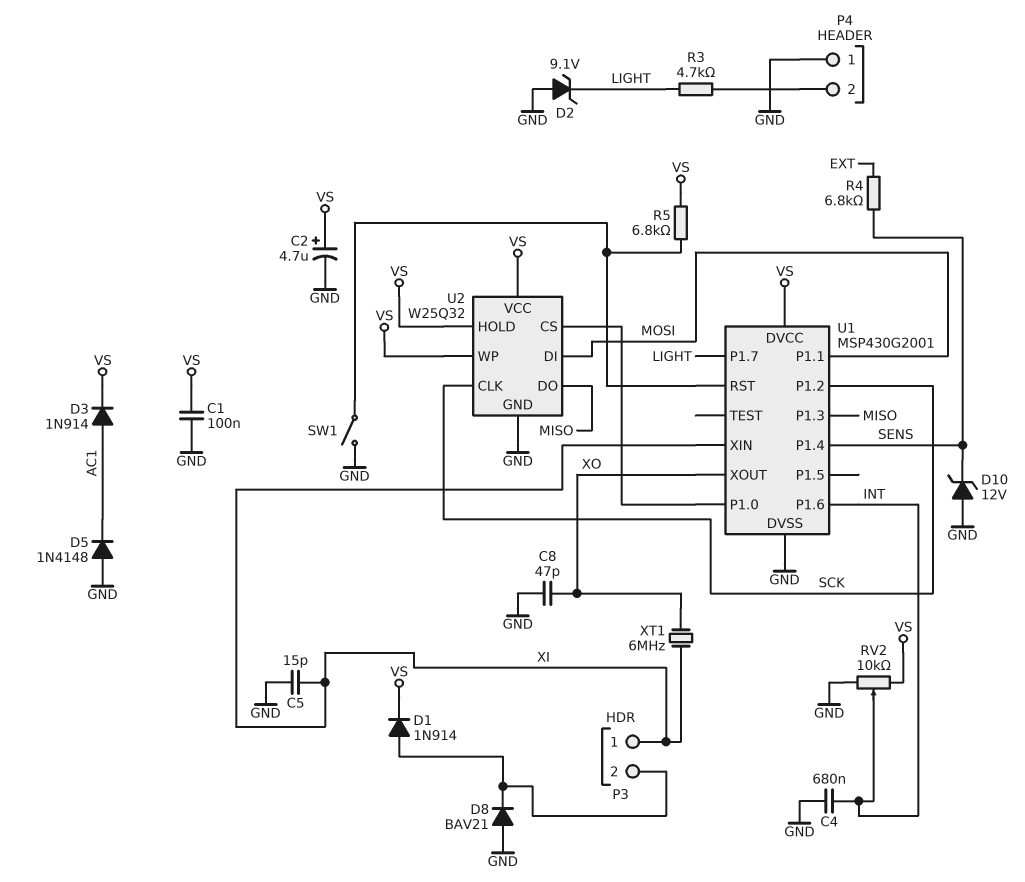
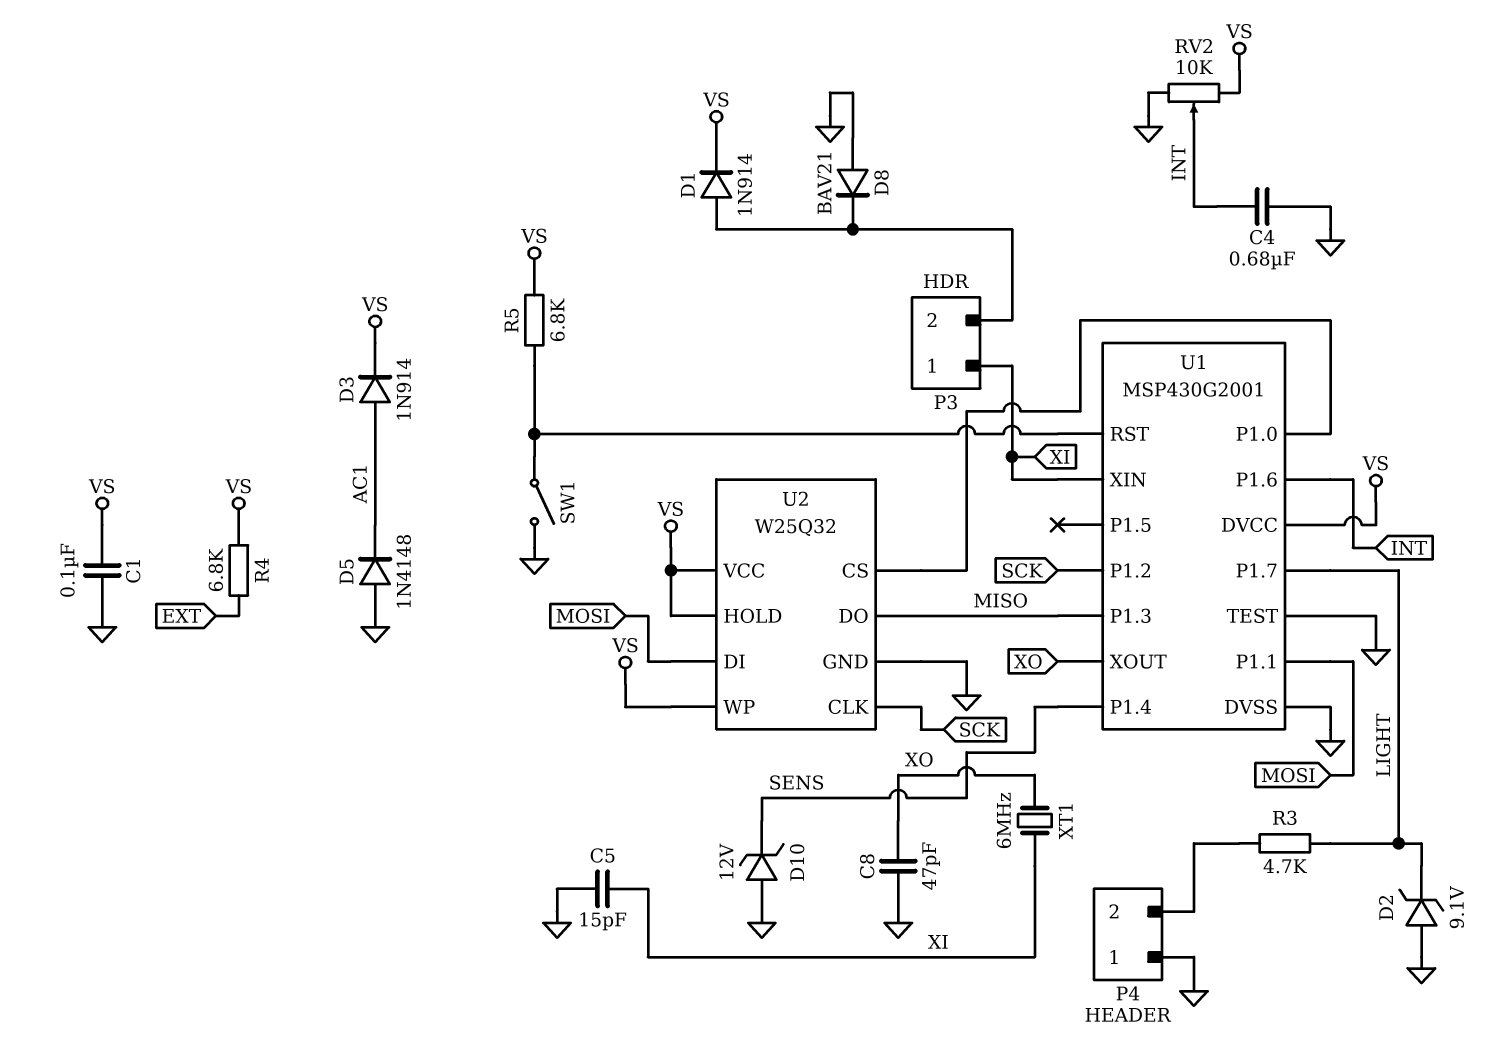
C2: 4.7uF (plus VS, minus GND) -> none
R4: 6.8k (EXT, SENS) -> 6.8k (EXT, VS)
U1 pin TEST: none -> GND

